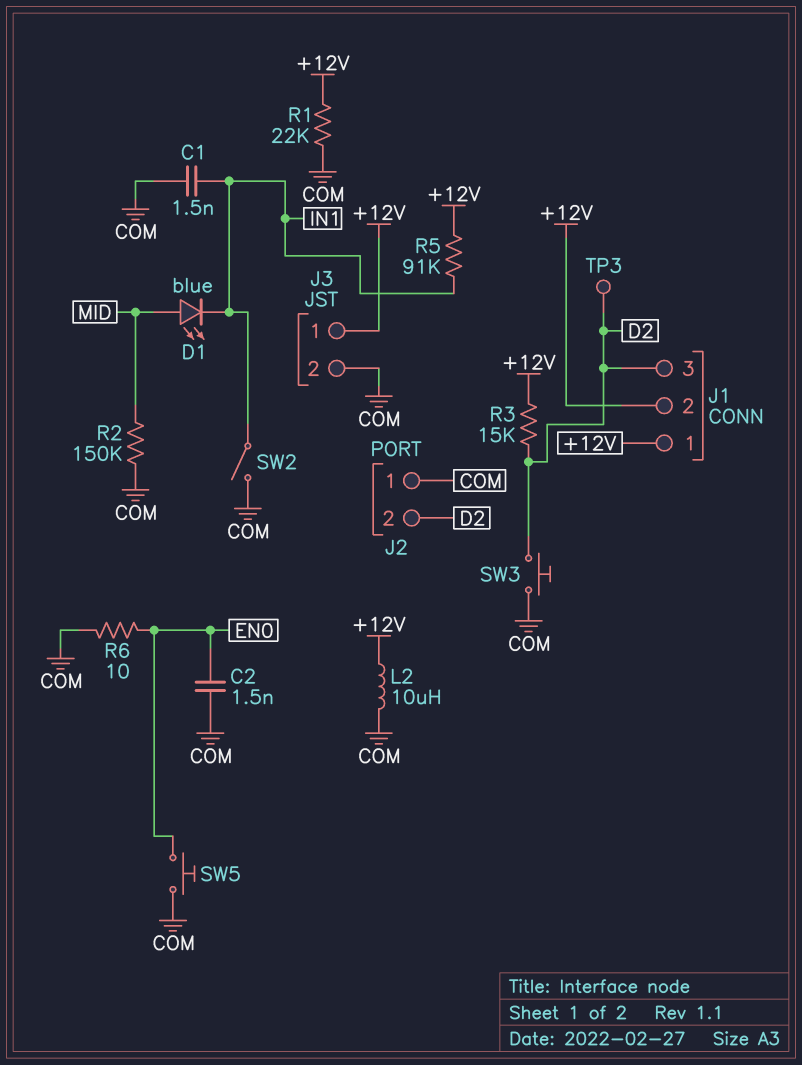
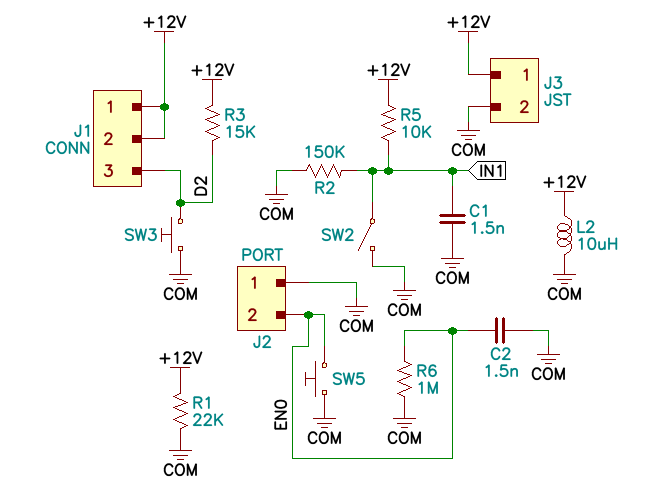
D1: LED blue (A MID, K IN1) -> none
J2 pin 2: D2 -> EN0
R2: 150k (COM, MID) -> 150k (COM, IN1)
R5: 91k (+12V, IN1) -> 10k (+12V, IN1)
R6: 10 (COM, EN0) -> 1M (COM, EN0)
TP3: test point (D2) -> none

